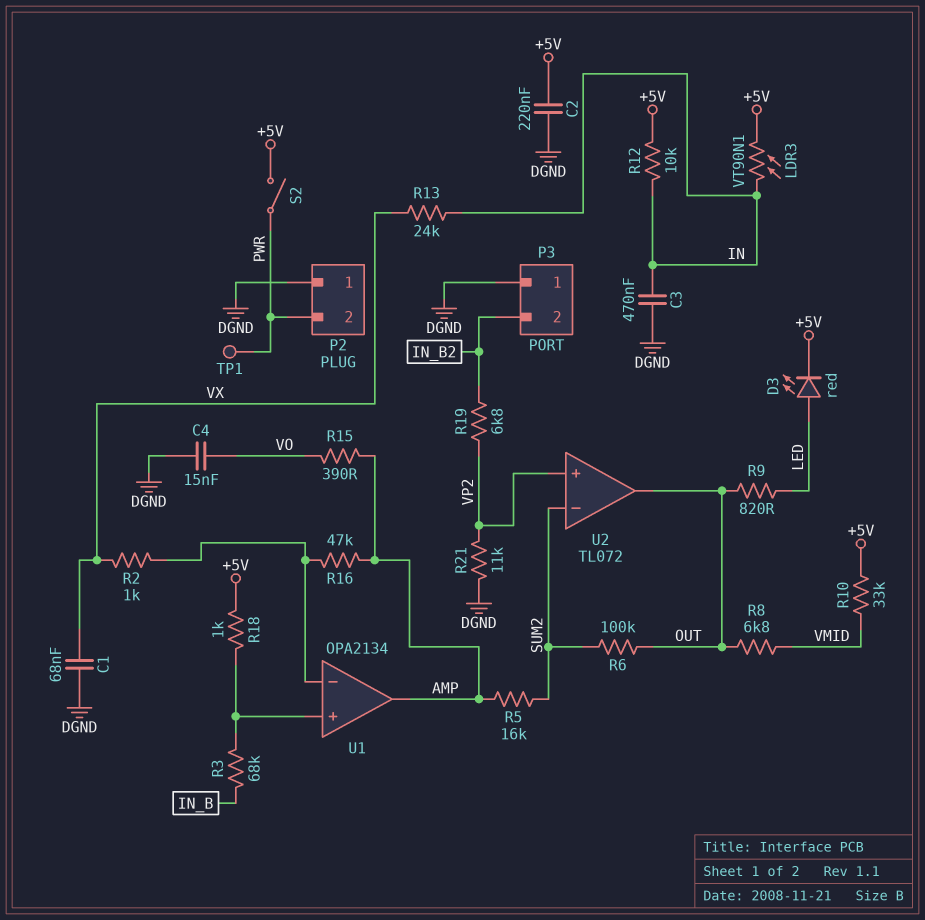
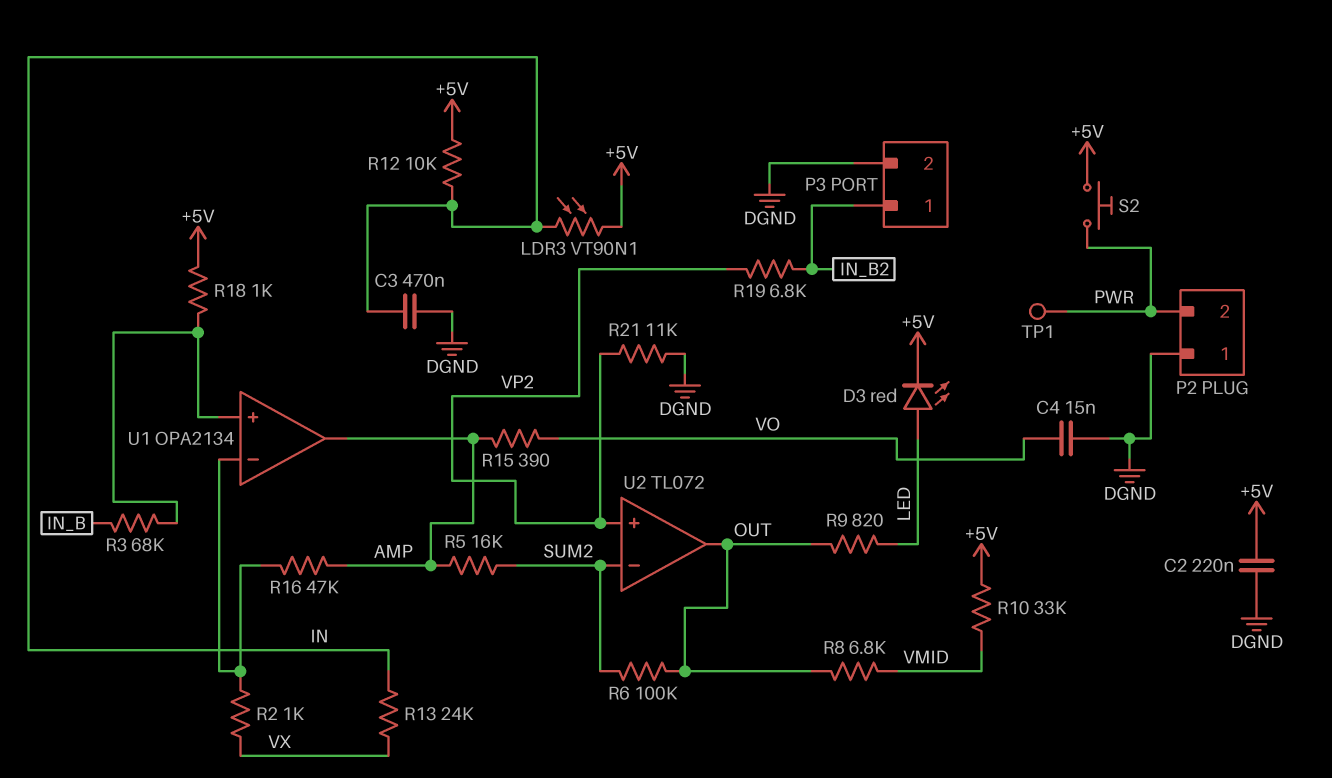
C1: 68nF (DGND, VX) -> none
P3 pin 1: DGND -> IN_B2
P3 pin 2: IN_B2 -> DGND
S2: switch (+5V, PWR) -> button (+5V, PWR)

